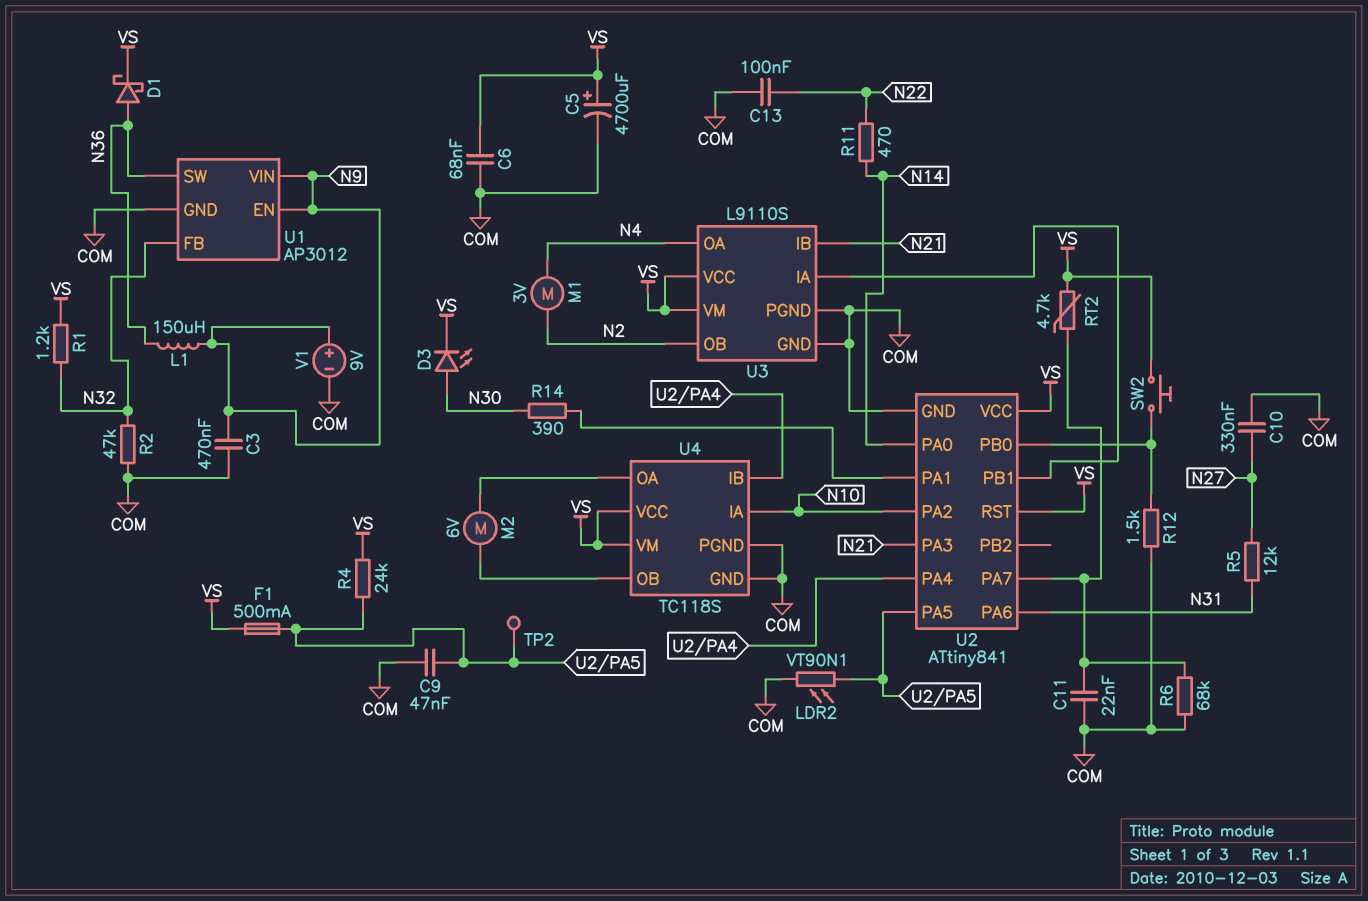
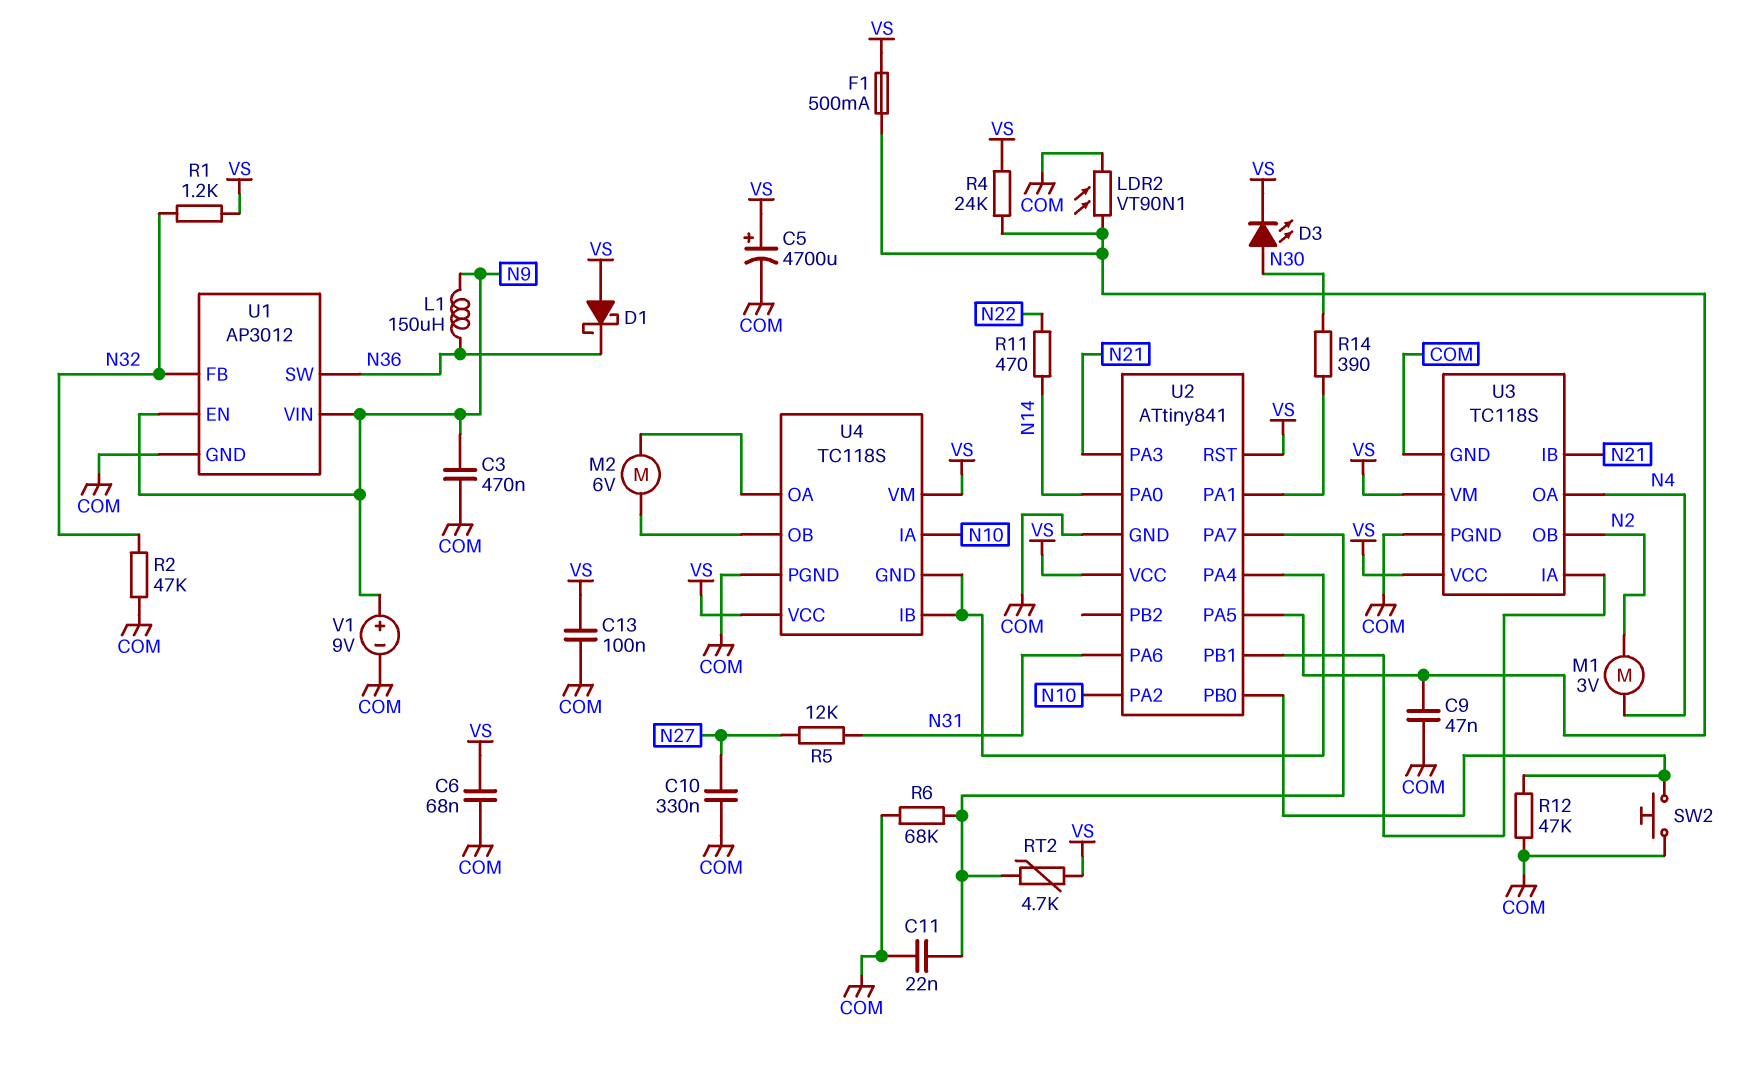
C13: 100nF (COM, N22) -> 100nF (COM, VS)
D1: schottky (A N36, K VS) -> schottky (A VS, K N36)
R12: 1.5k (COM, U2/PB0) -> 47k (COM, U2/PB0)
SW2: button (U2/PB0, VS) -> button (COM, U2/PB0)
TP2: test point (U2/PA5) -> none
U3: L9110S -> TC118S
U4 pin GND: COM -> U2/PA4

